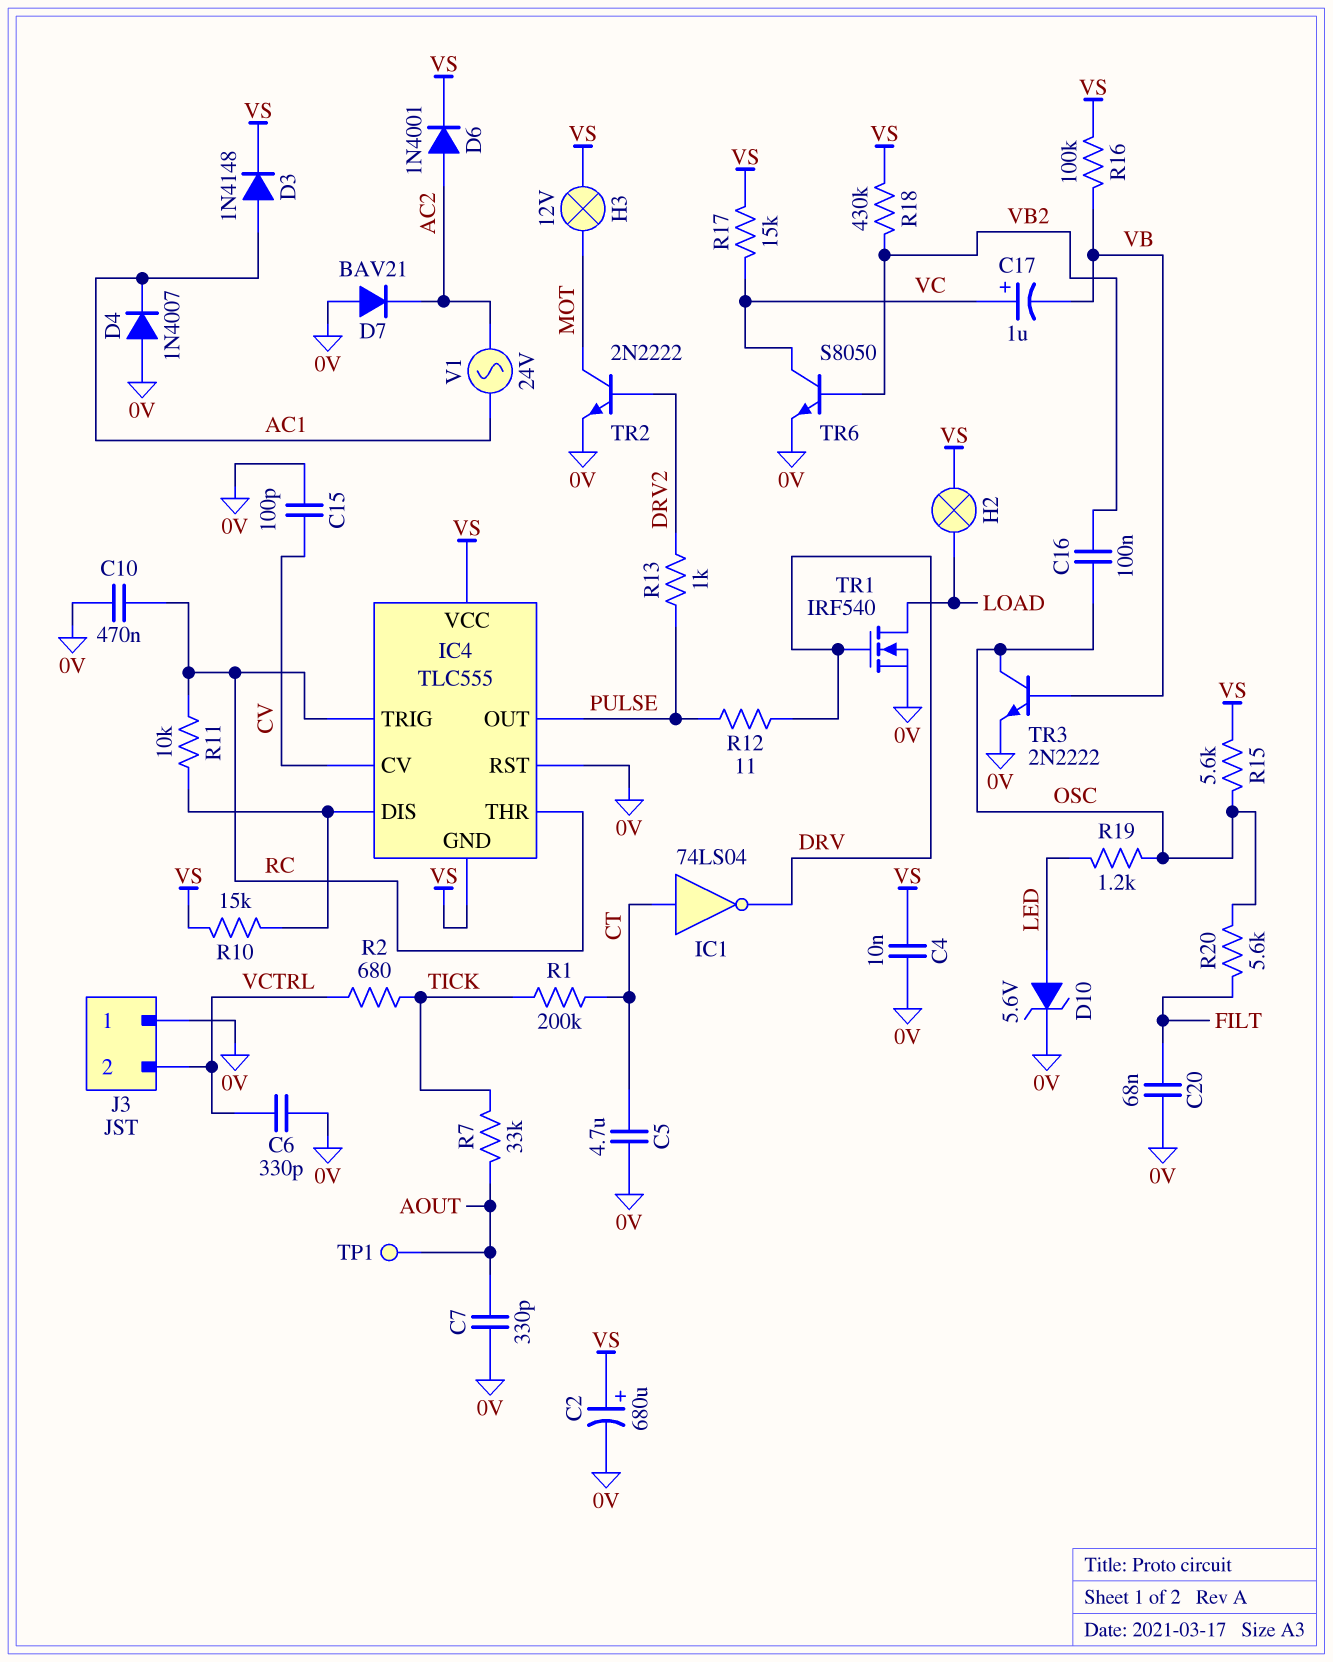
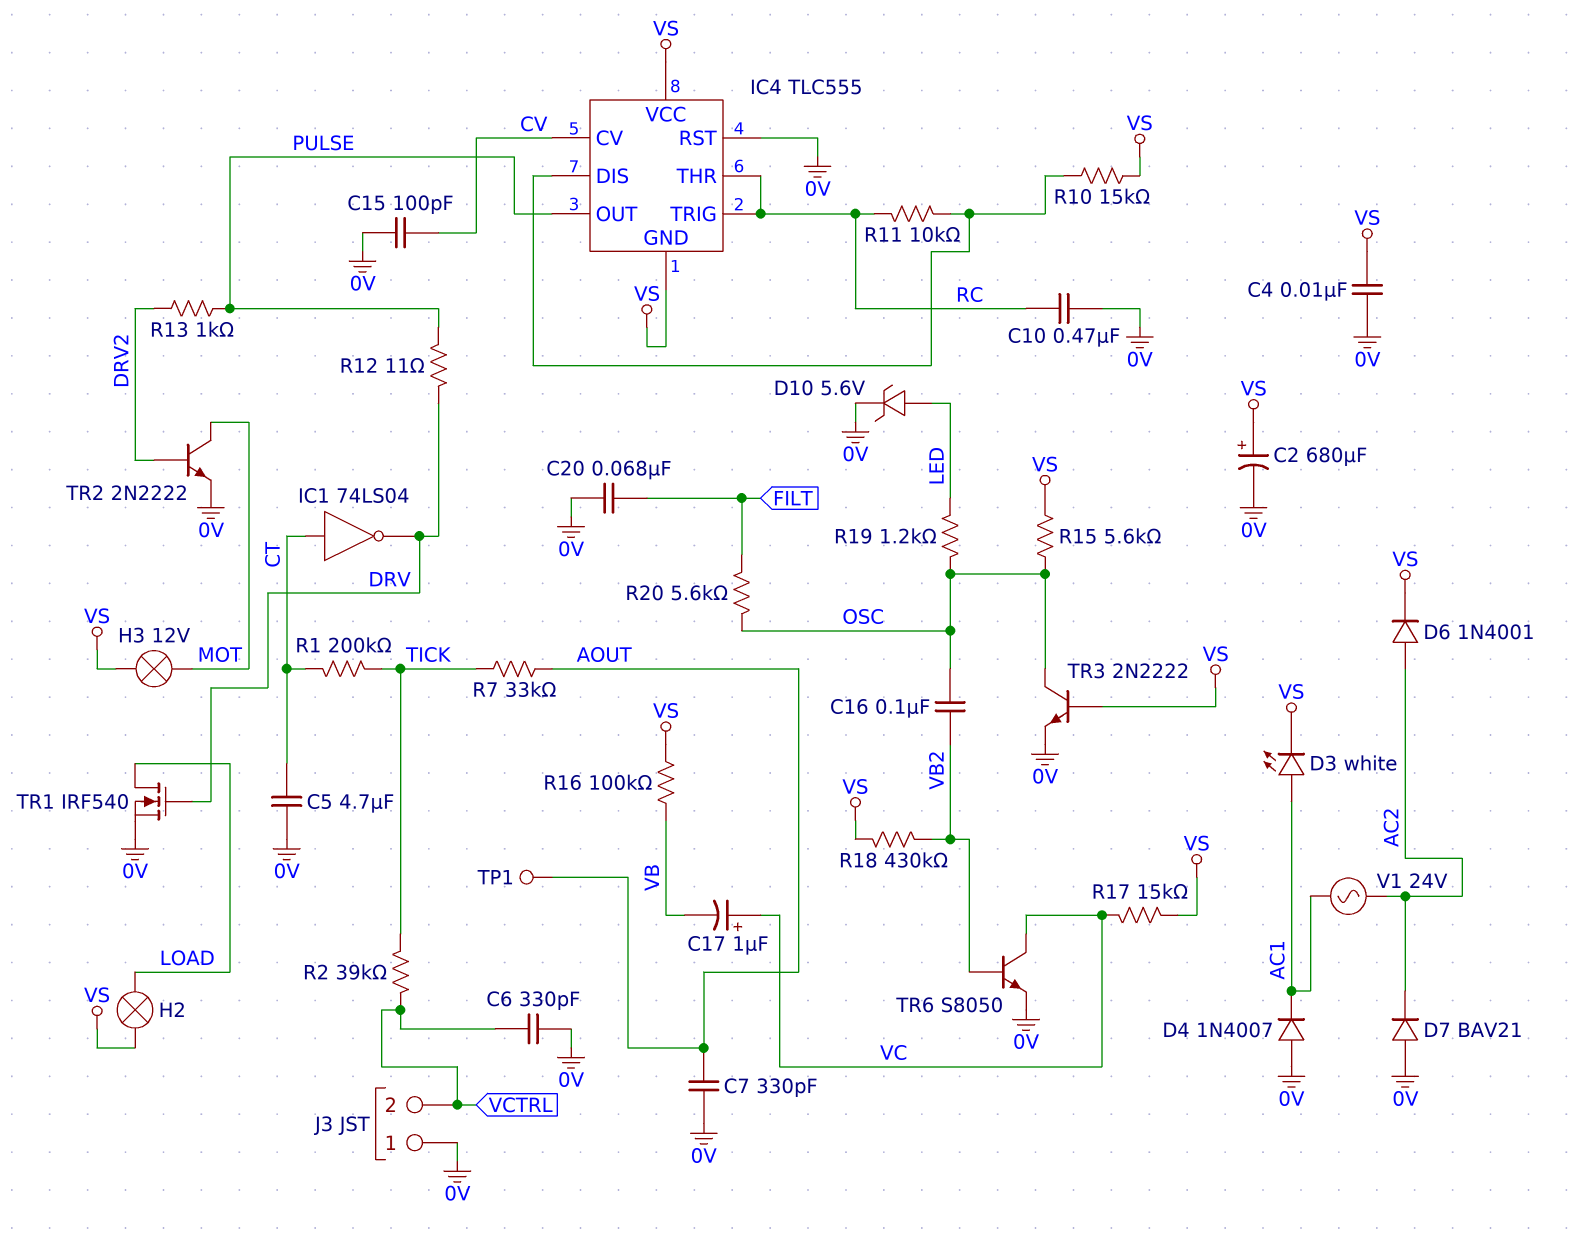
D3: diode 1N4148 (A AC1, K VS) -> LED white (A AC1, K VS)
R2: 680 (TICK, VCTRL) -> 39k (TICK, VCTRL)
TR3: NPN 2N2222 (B VB, C OSC, E 0V) -> NPN 2N2222 (B VS, C OSC, E 0V)

